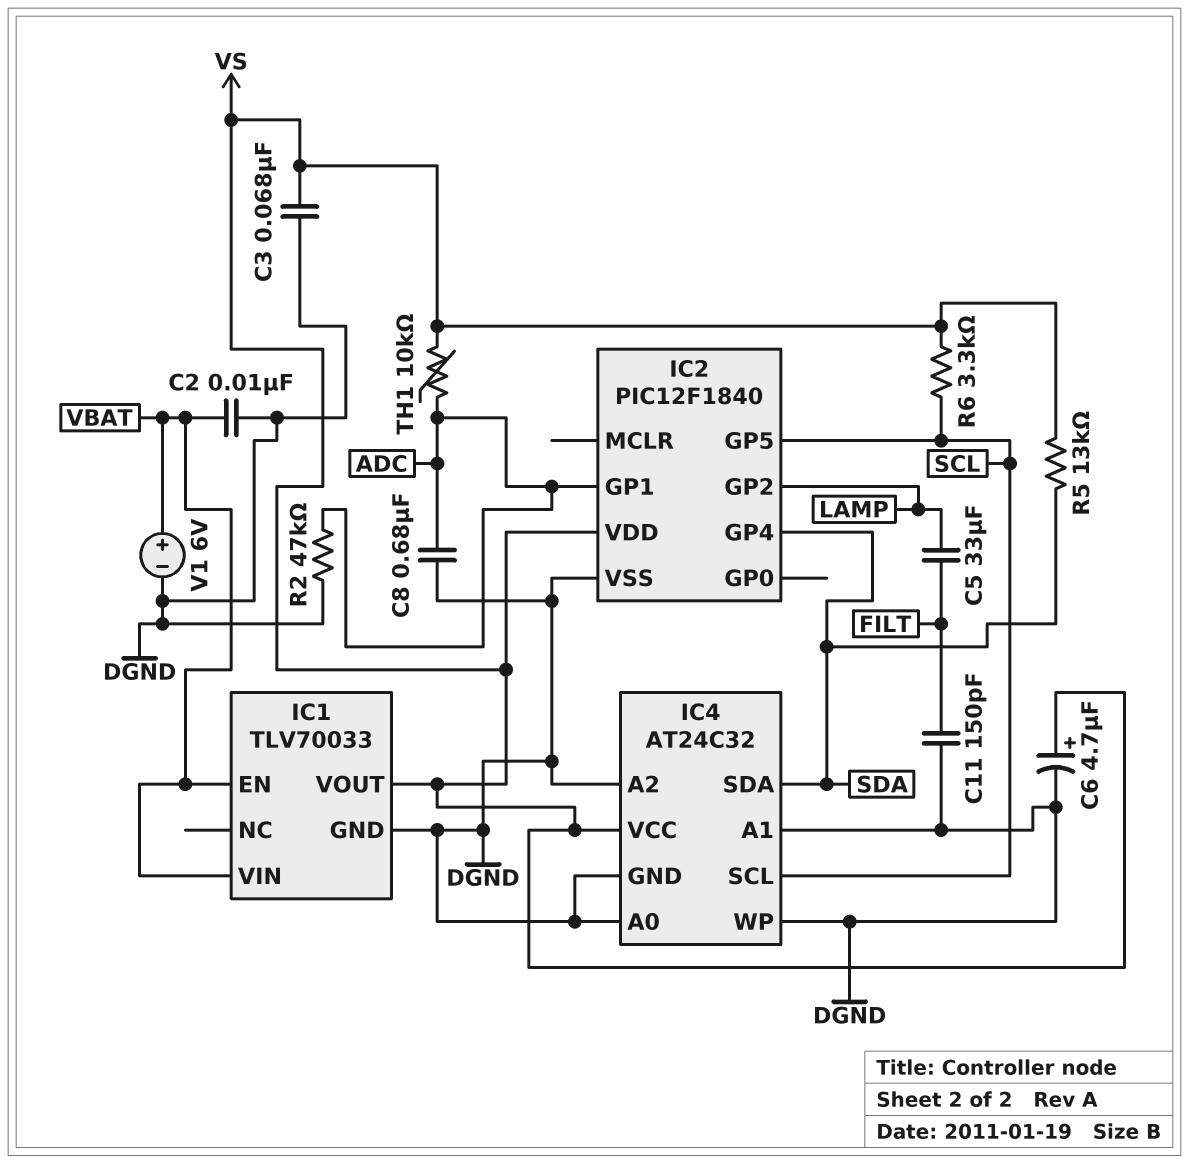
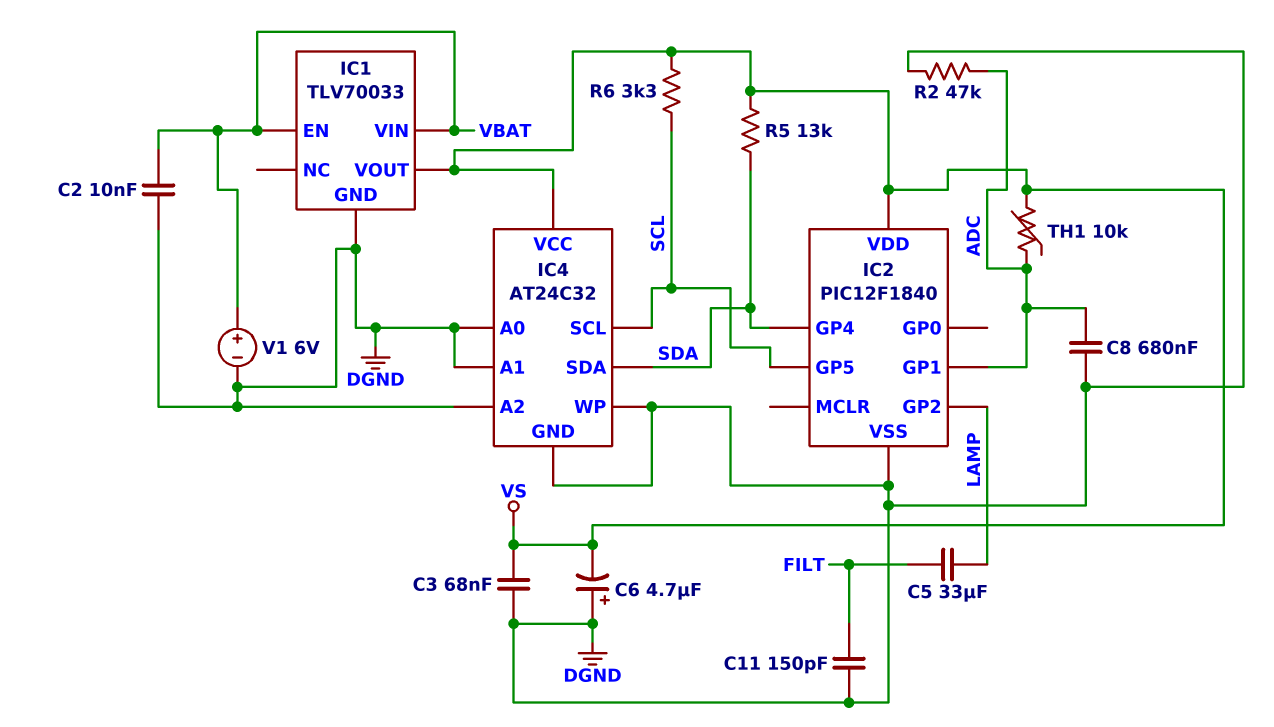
C6: 4.7uF (plus VS, minus DGND) -> 4.7uF (plus DGND, minus VS)

